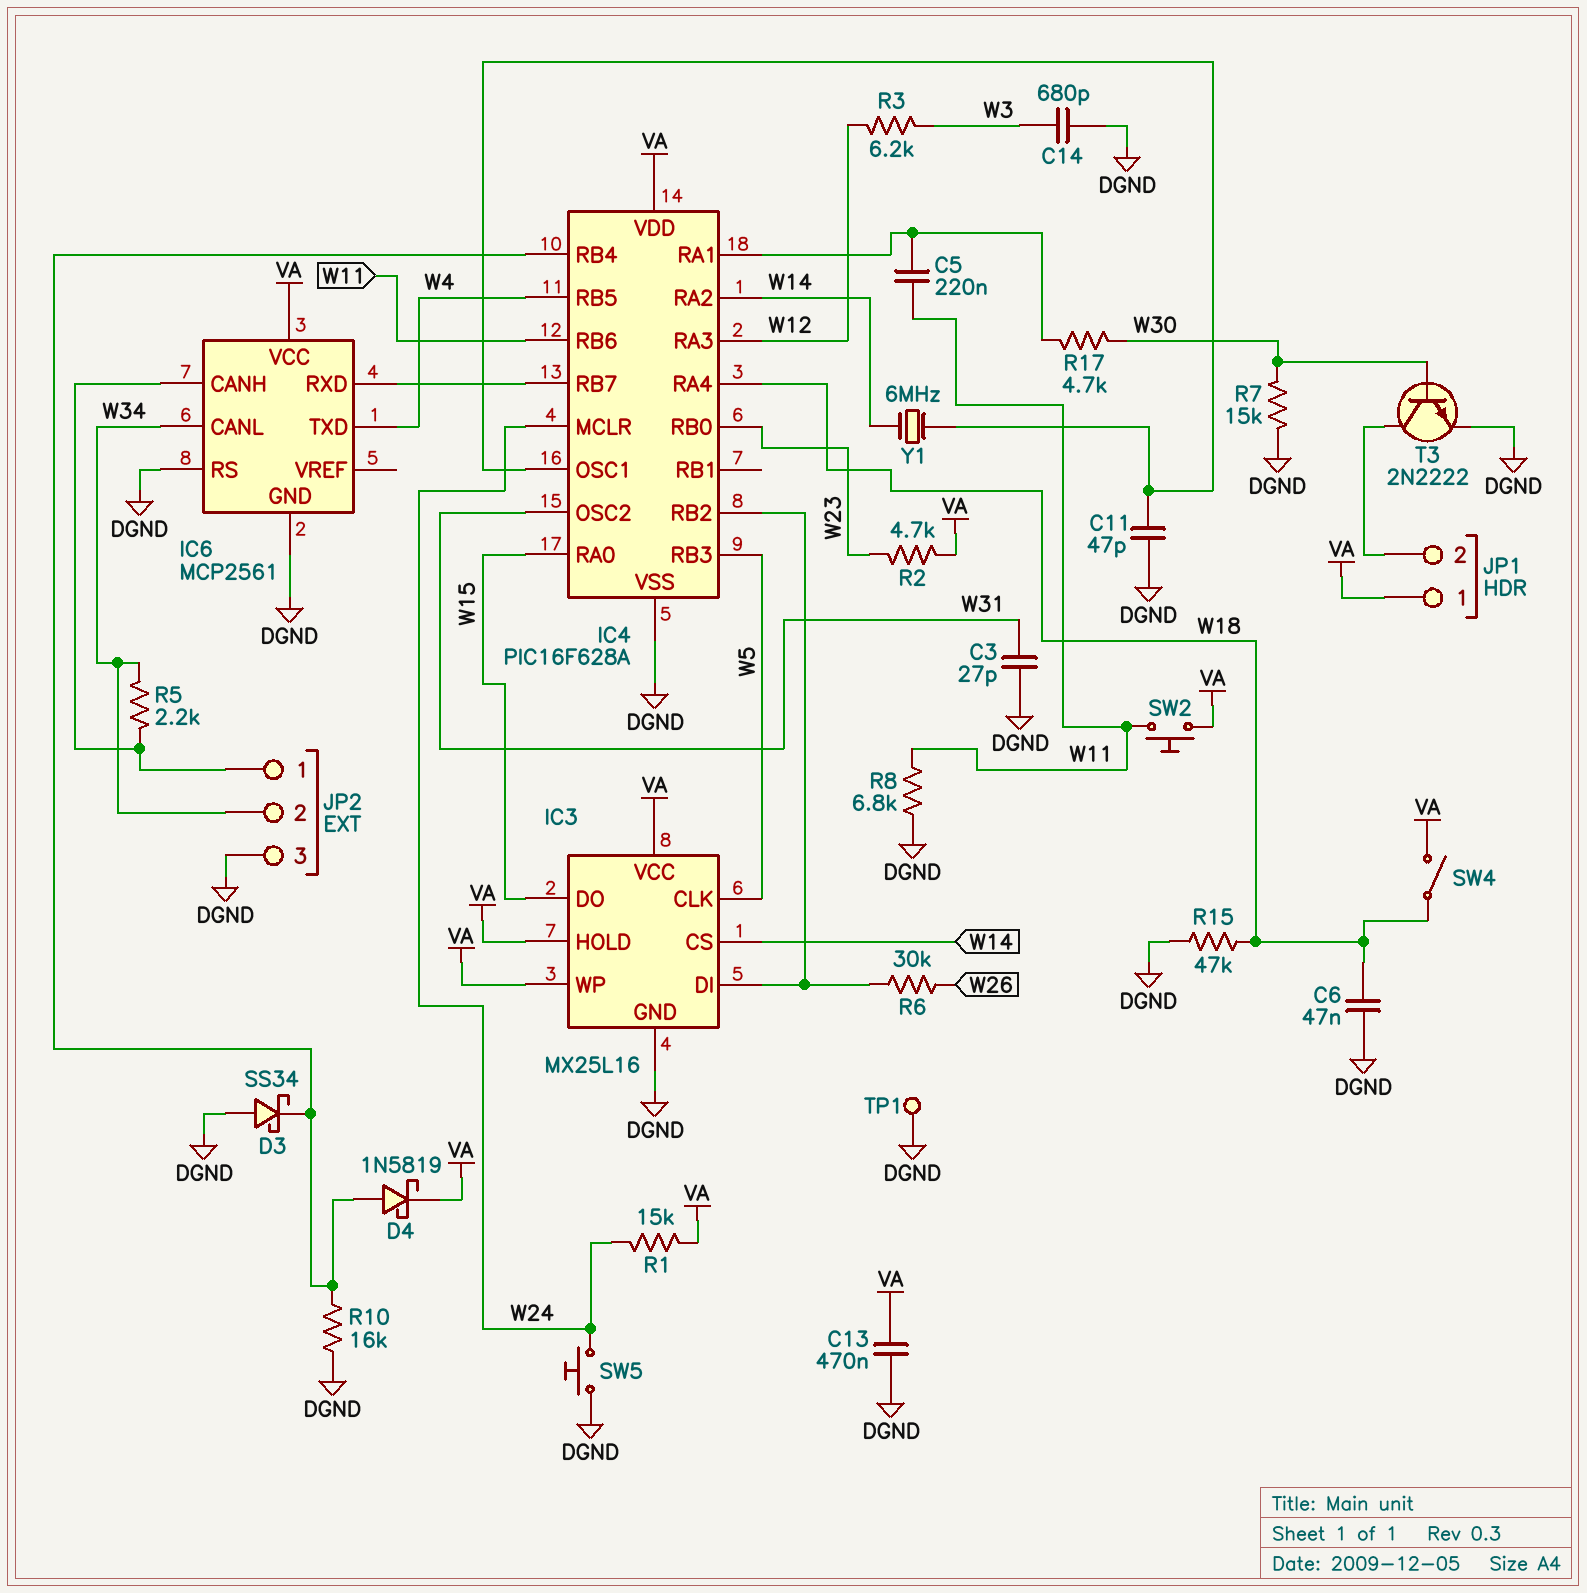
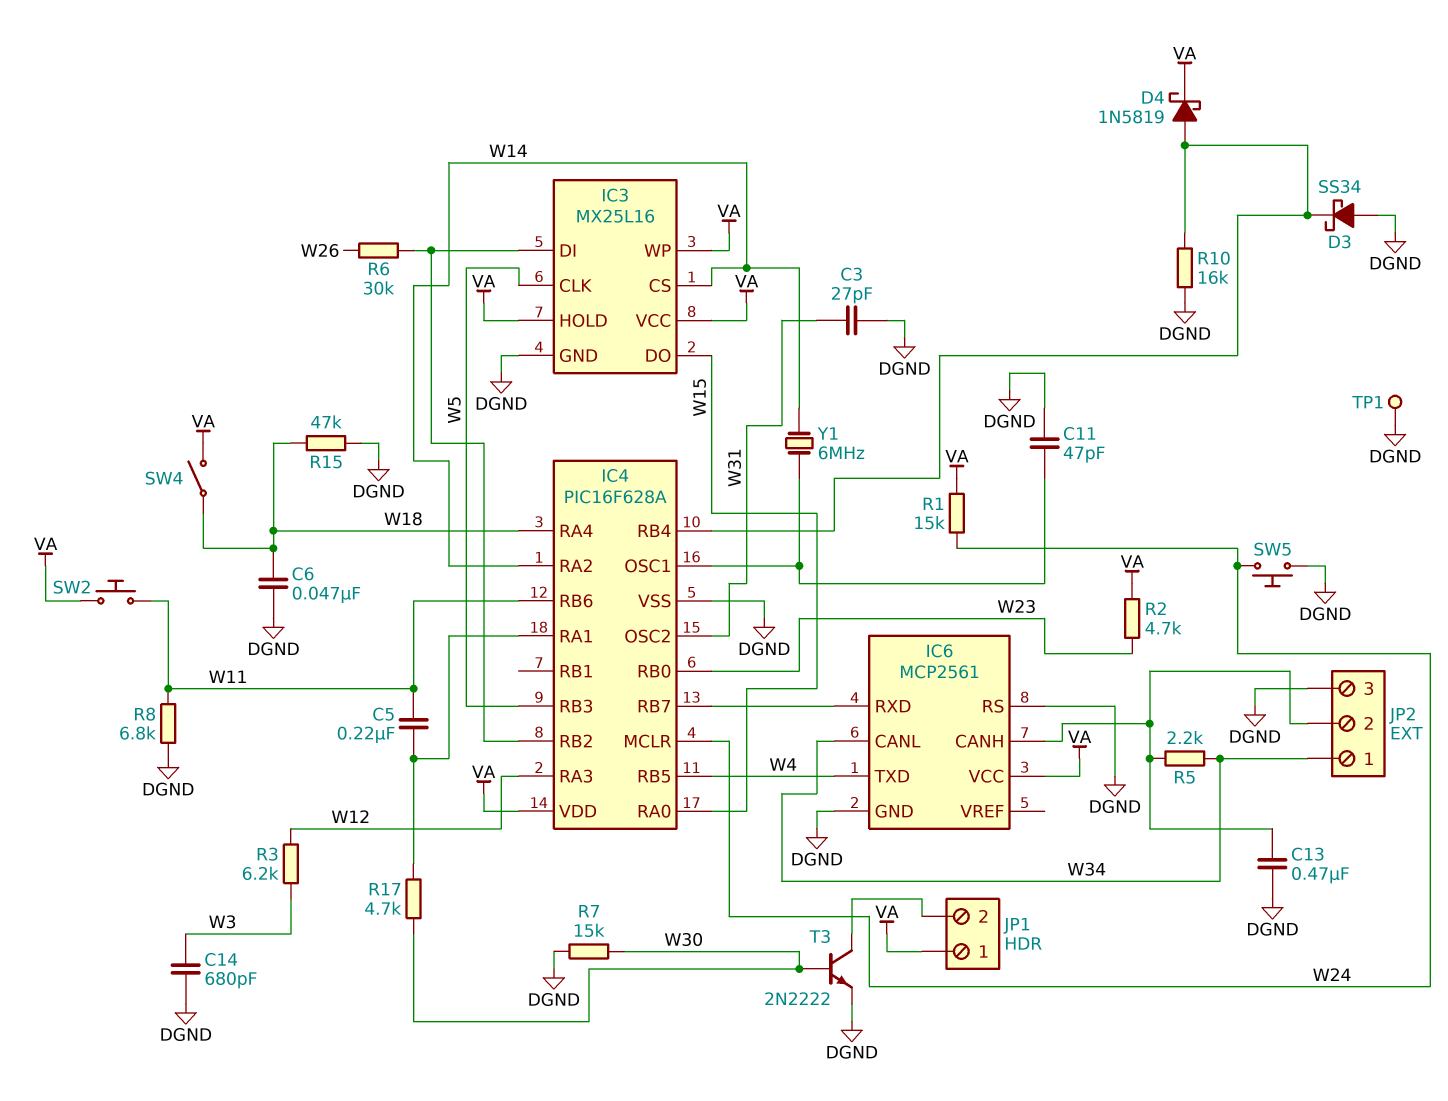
C13: 470nF (DGND, VA) -> 470nF (DGND, IC6/CANH)
JP2 pin 1: IC6/CANH -> W34
JP2 pin 2: W34 -> IC6/CANH

